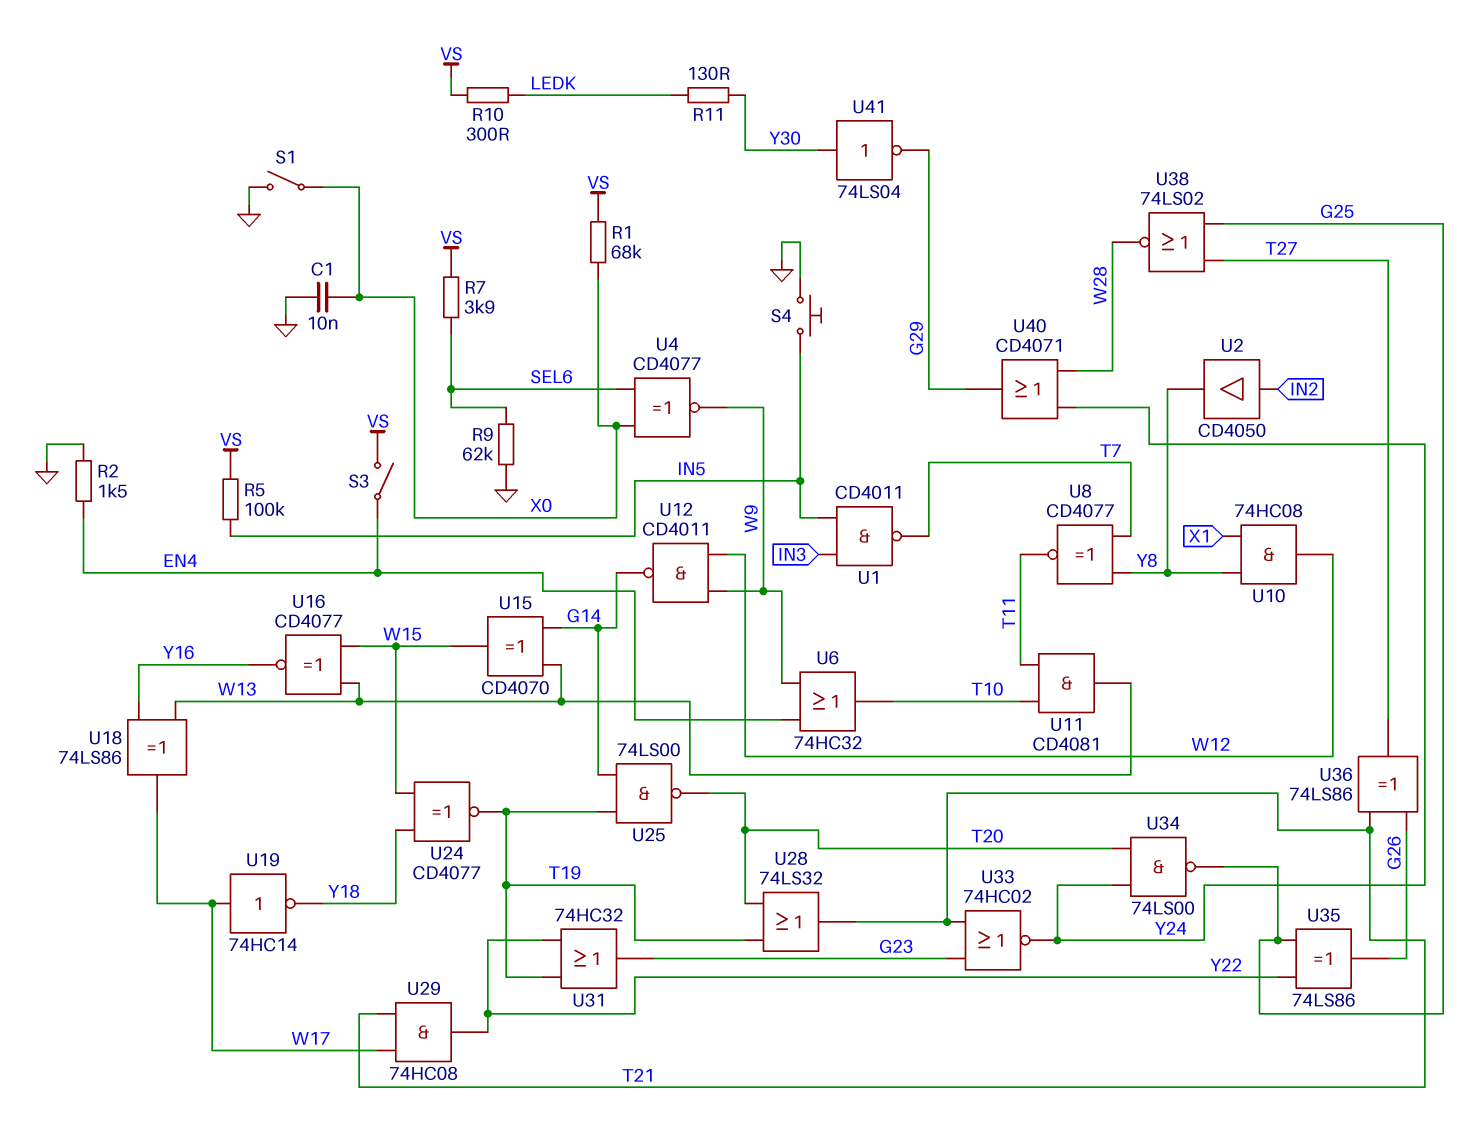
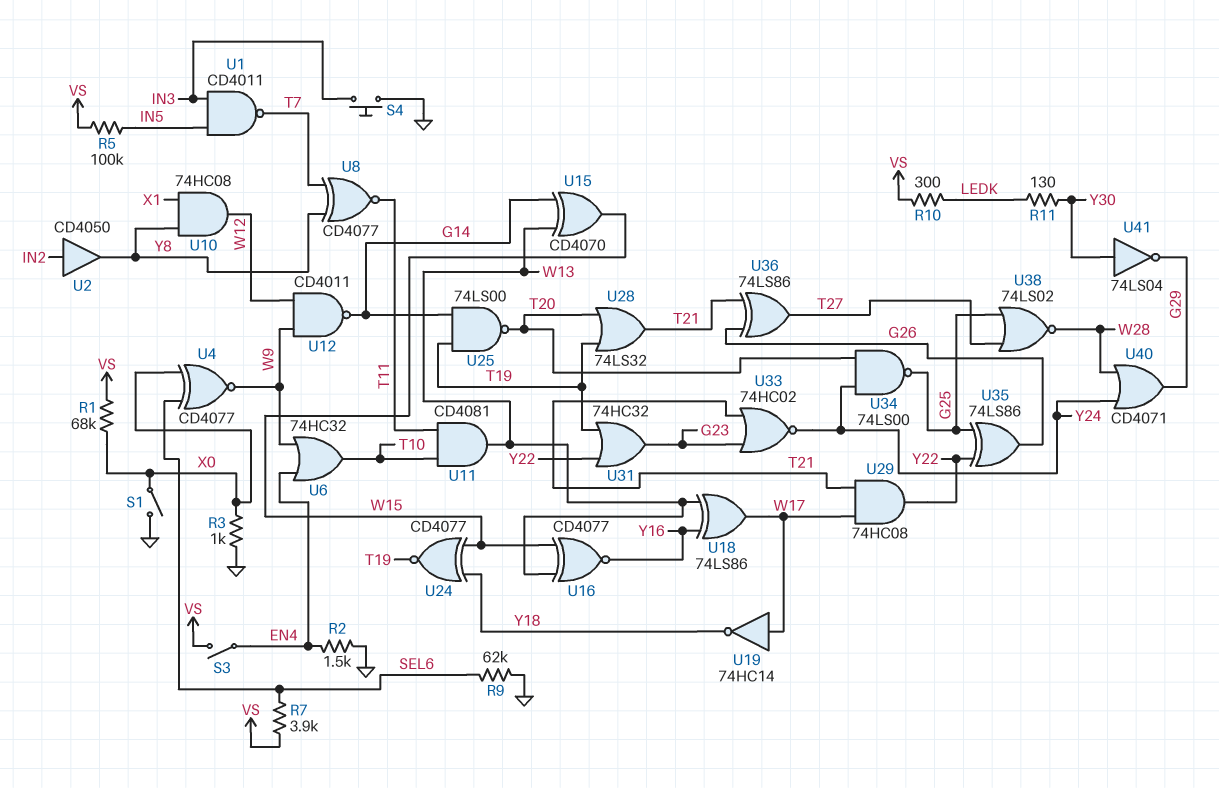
C1: 10nF (GND, X0) -> none
R3: none -> 1k (GND, X0)
S4: button (GND, IN5) -> button (GND, IN3)

